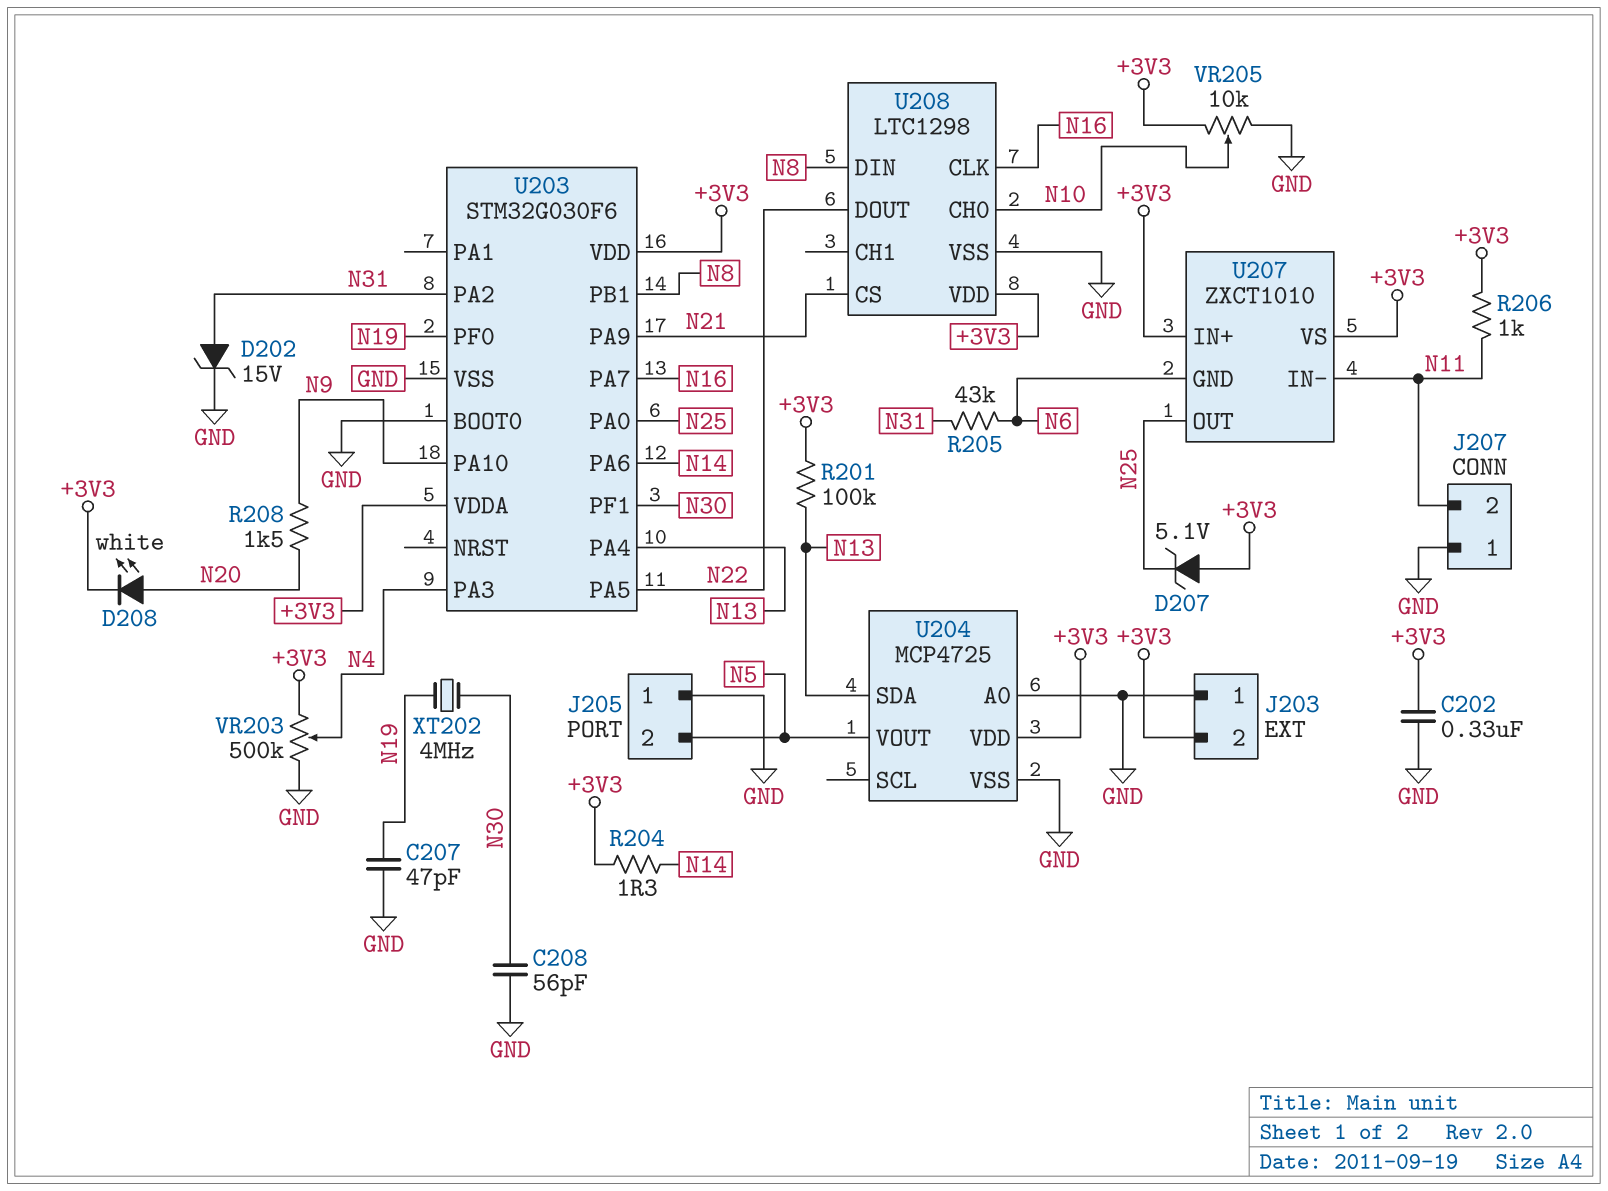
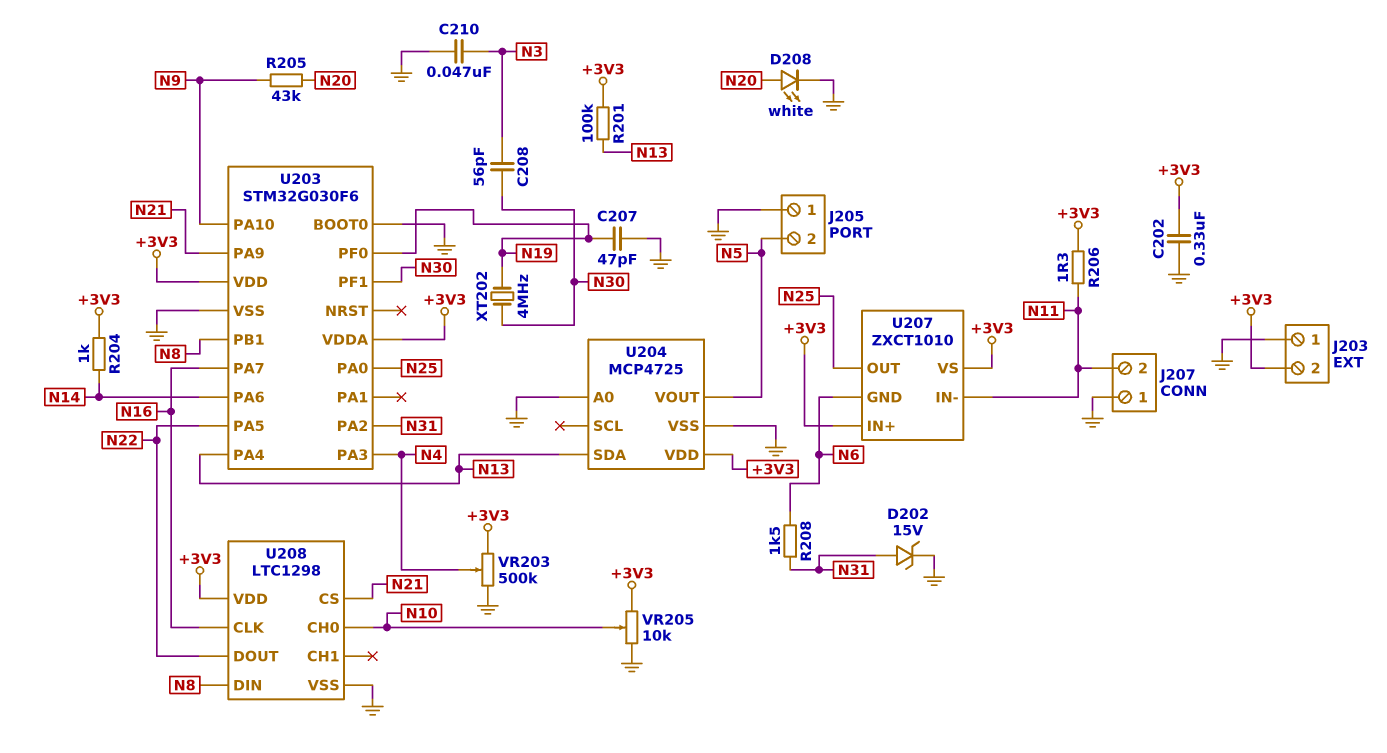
C208: 56pF (GND, N30) -> 56pF (N3, N30)
C210: none -> 47nF (GND, N3)
D207: zener 5.1V (A +3V3, K N25) -> none
D208: LED white (A N20, K +3V3) -> LED white (A N20, K GND)
R204: 1.3 (+3V3, N14) -> 1k (+3V3, N14)
R205: 43k (N6, N31) -> 43k (N9, N20)
R206: 1k (+3V3, N11) -> 1.3 (+3V3, N11)
R208: 1.5k (N9, N20) -> 1.5k (N6, N31)

